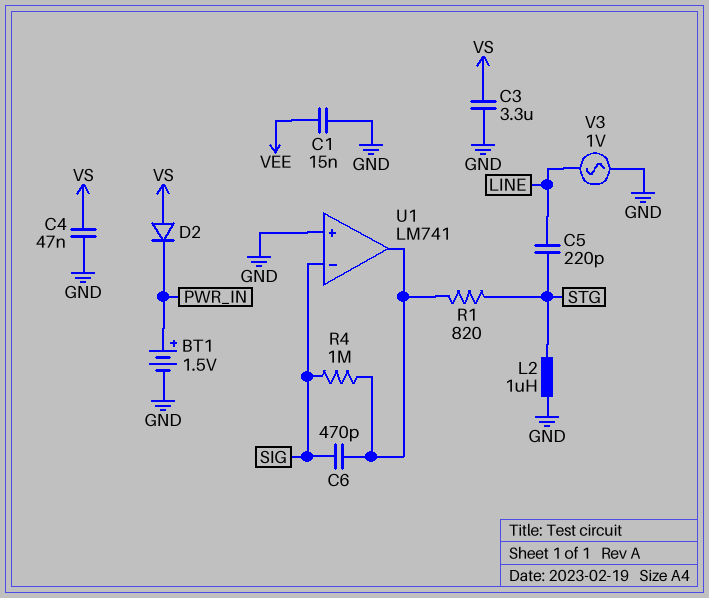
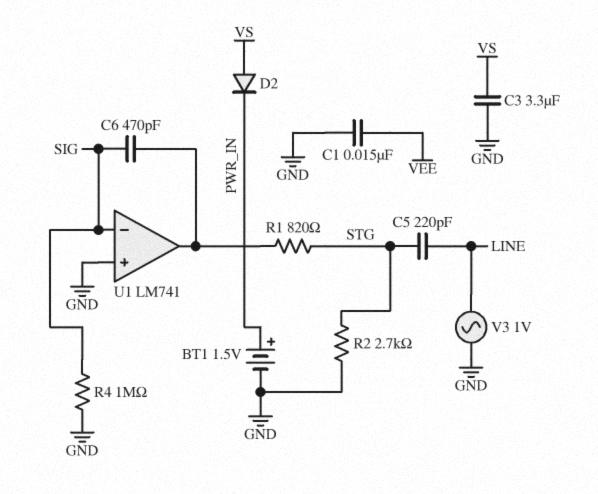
C4: 47nF (GND, VS) -> none
L2: 1uH (GND, STG) -> none
R2: none -> 2.7k (GND, STG)
R4: 1M (SIG, U1/out) -> 1M (GND, SIG)

